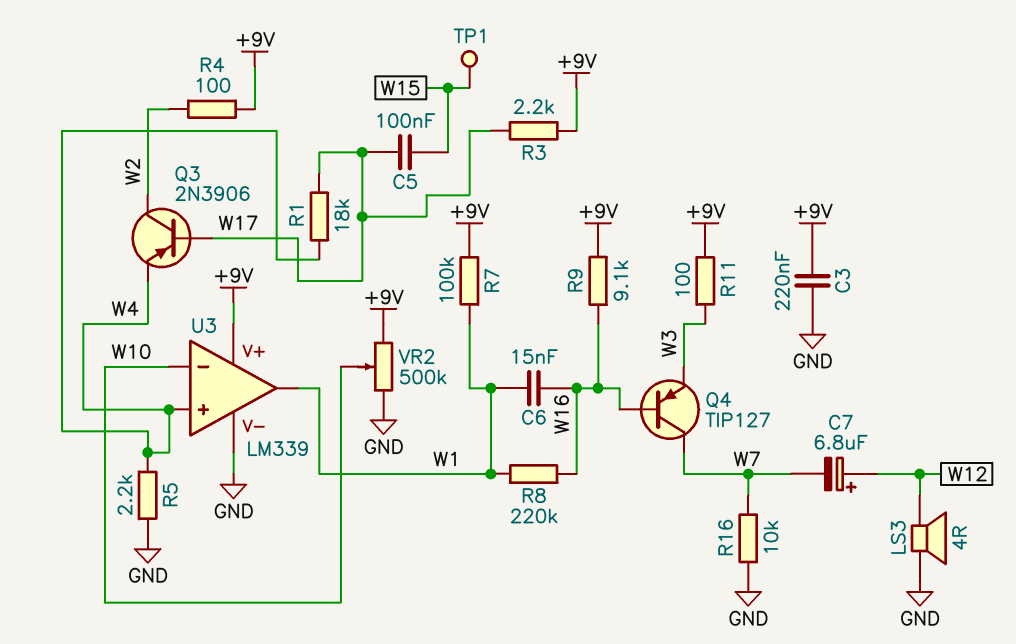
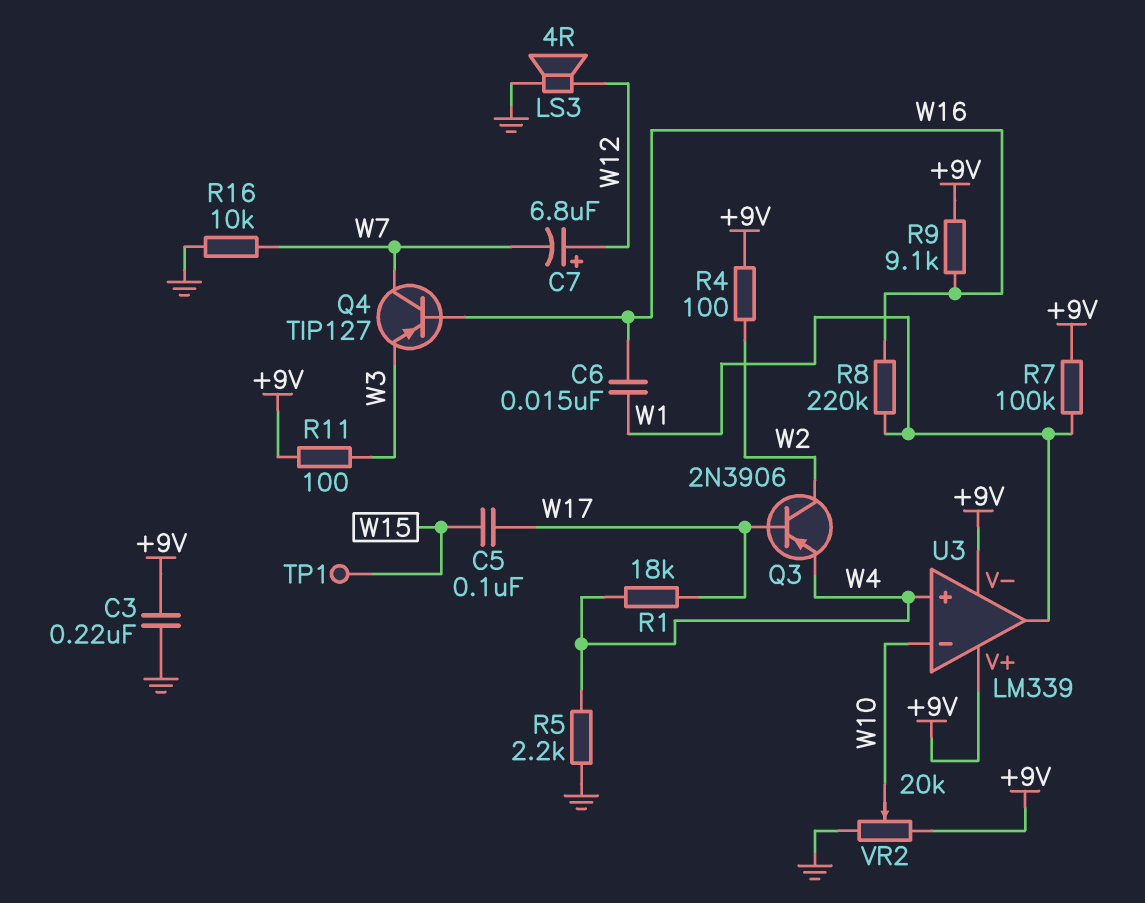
R3: 2.2k (+9V, W17) -> none
U3 pin V-: GND -> +9V
VR2: 500k (+9V, GND, wiper W10) -> 20k (+9V, GND, wiper W10)

